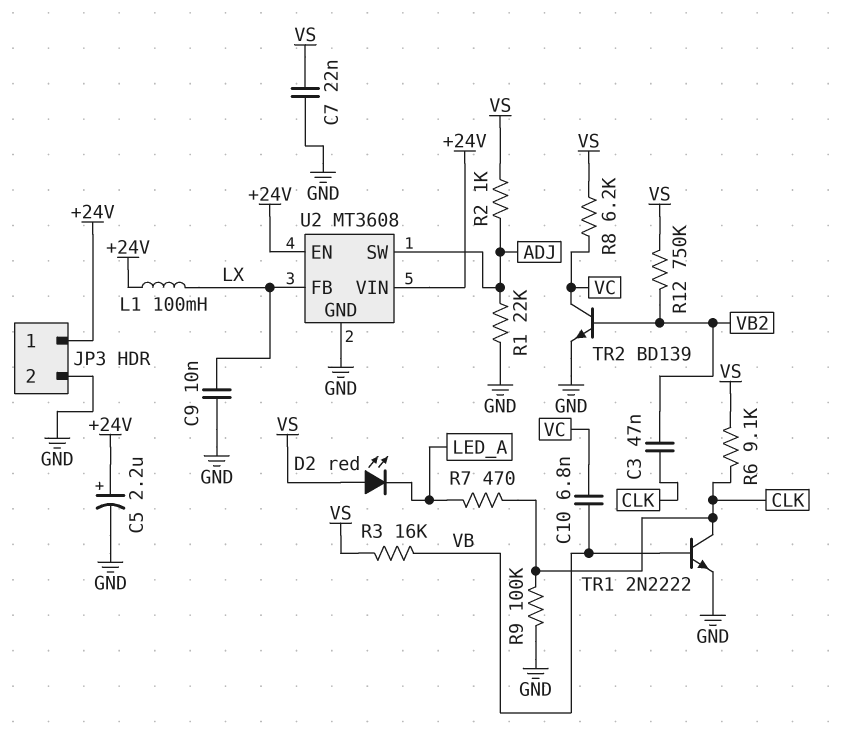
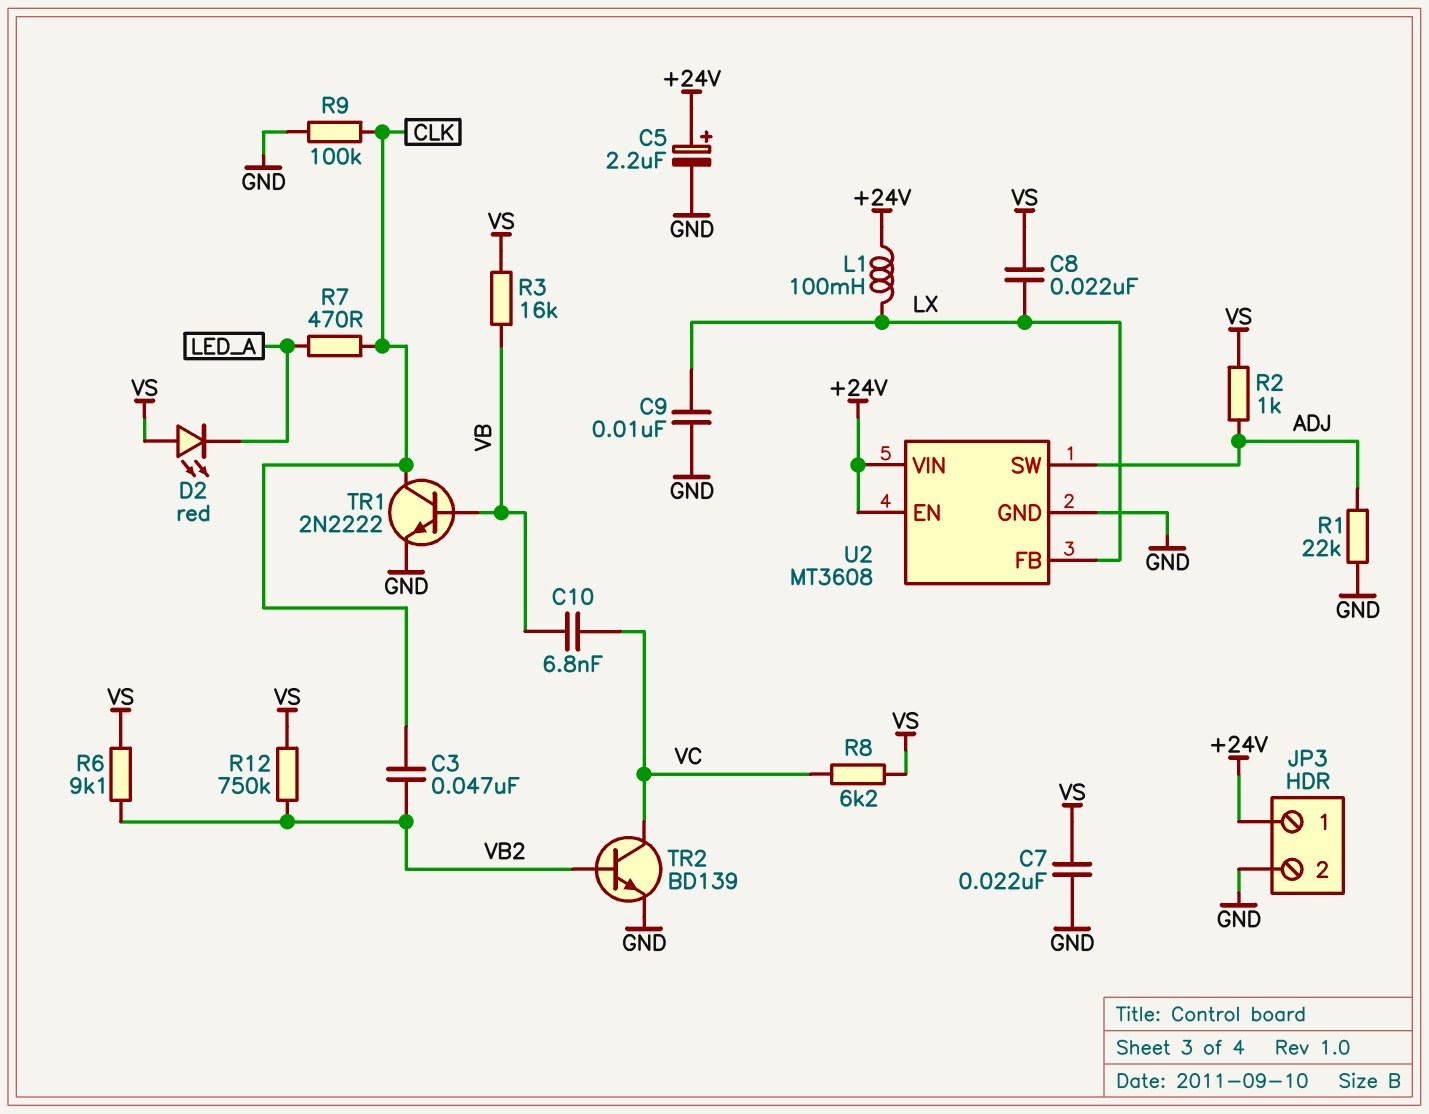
C8: none -> 22nF (LX, VS)
R6: 9.1k (CLK, VS) -> 9.1k (VB2, VS)

